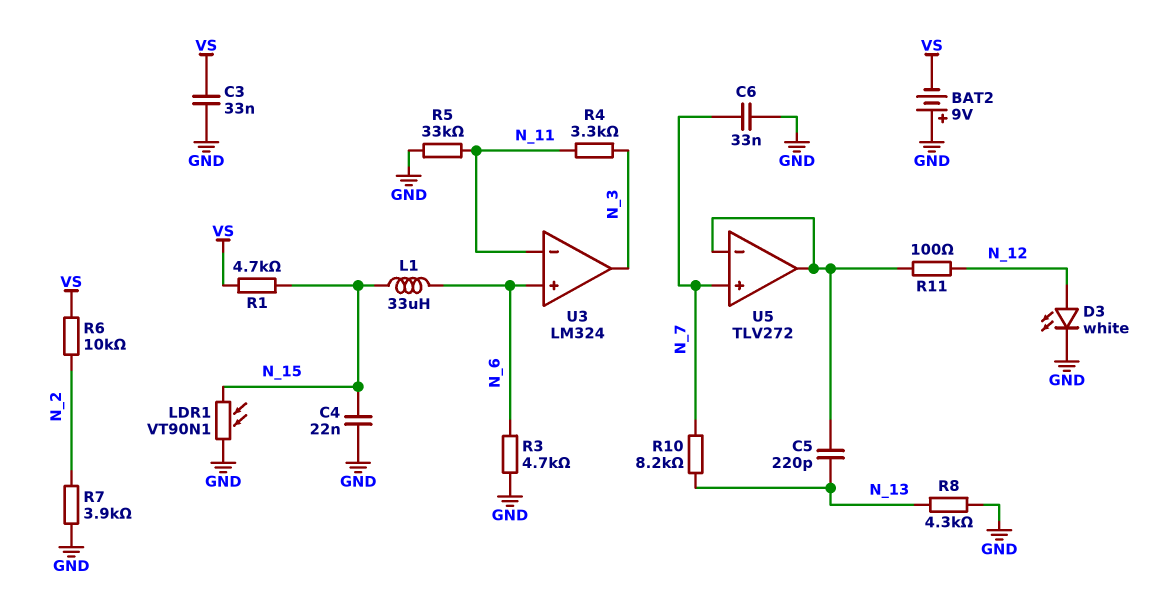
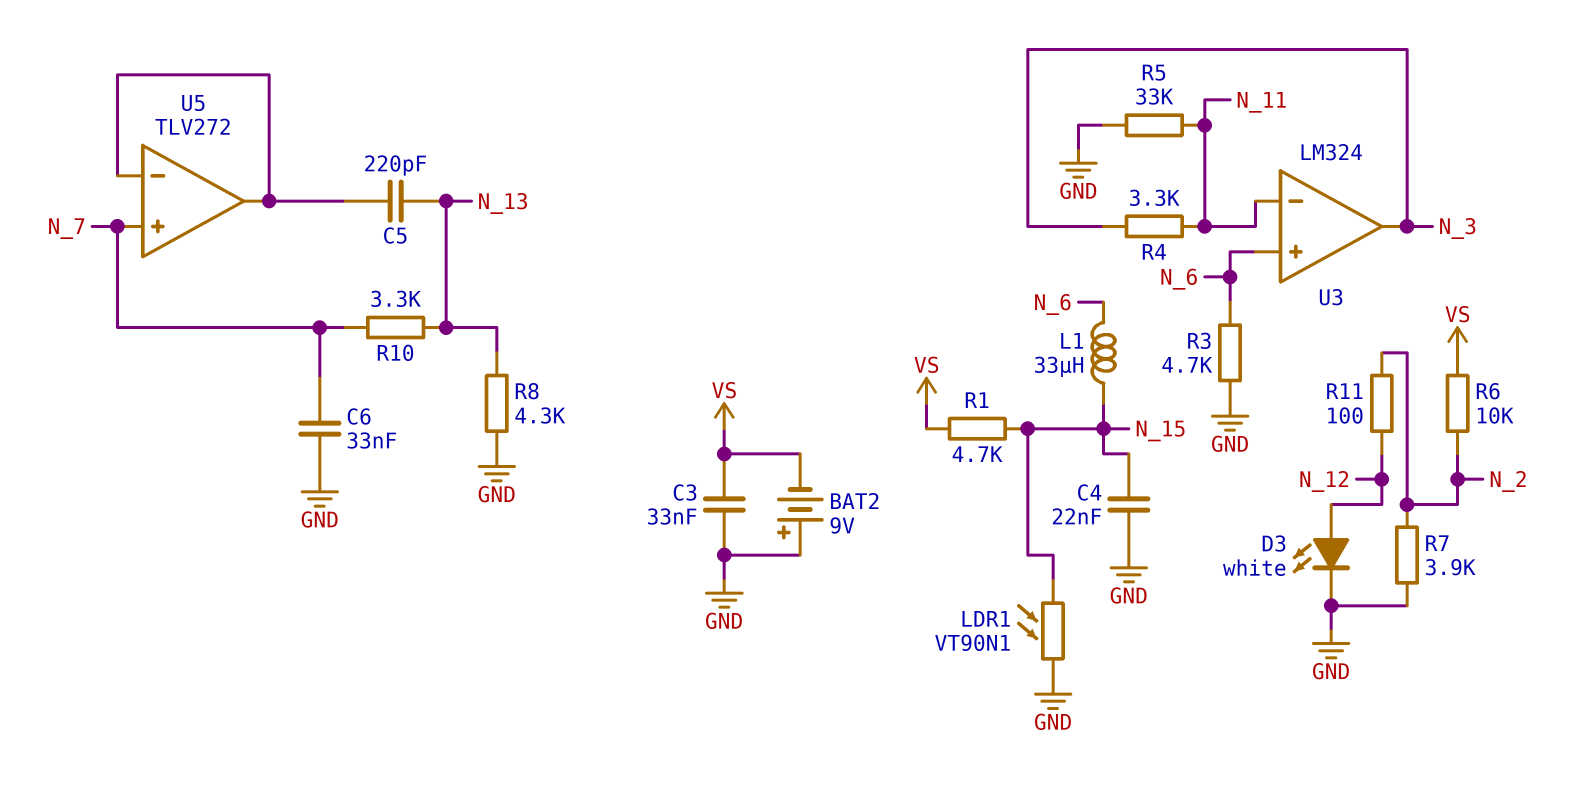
R10: 8.2k (N_7, N_13) -> 3.3k (N_7, N_13)
R11: 100 (N_12, U5/in-) -> 100 (N_2, N_12)

